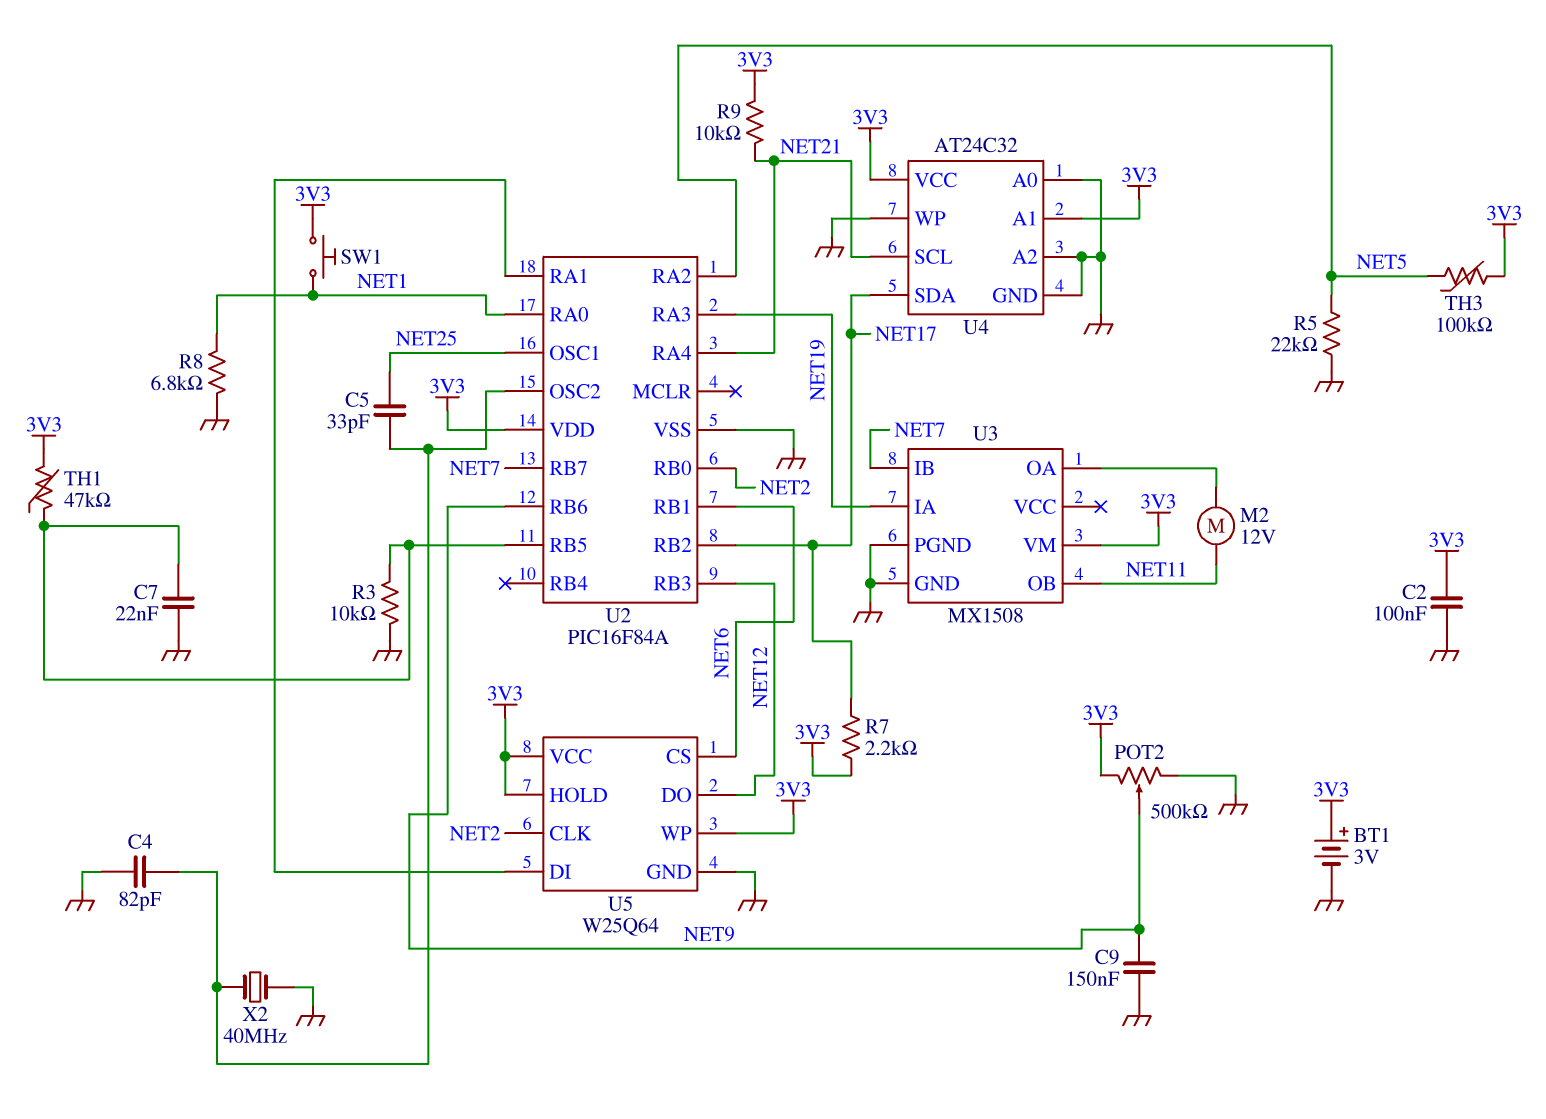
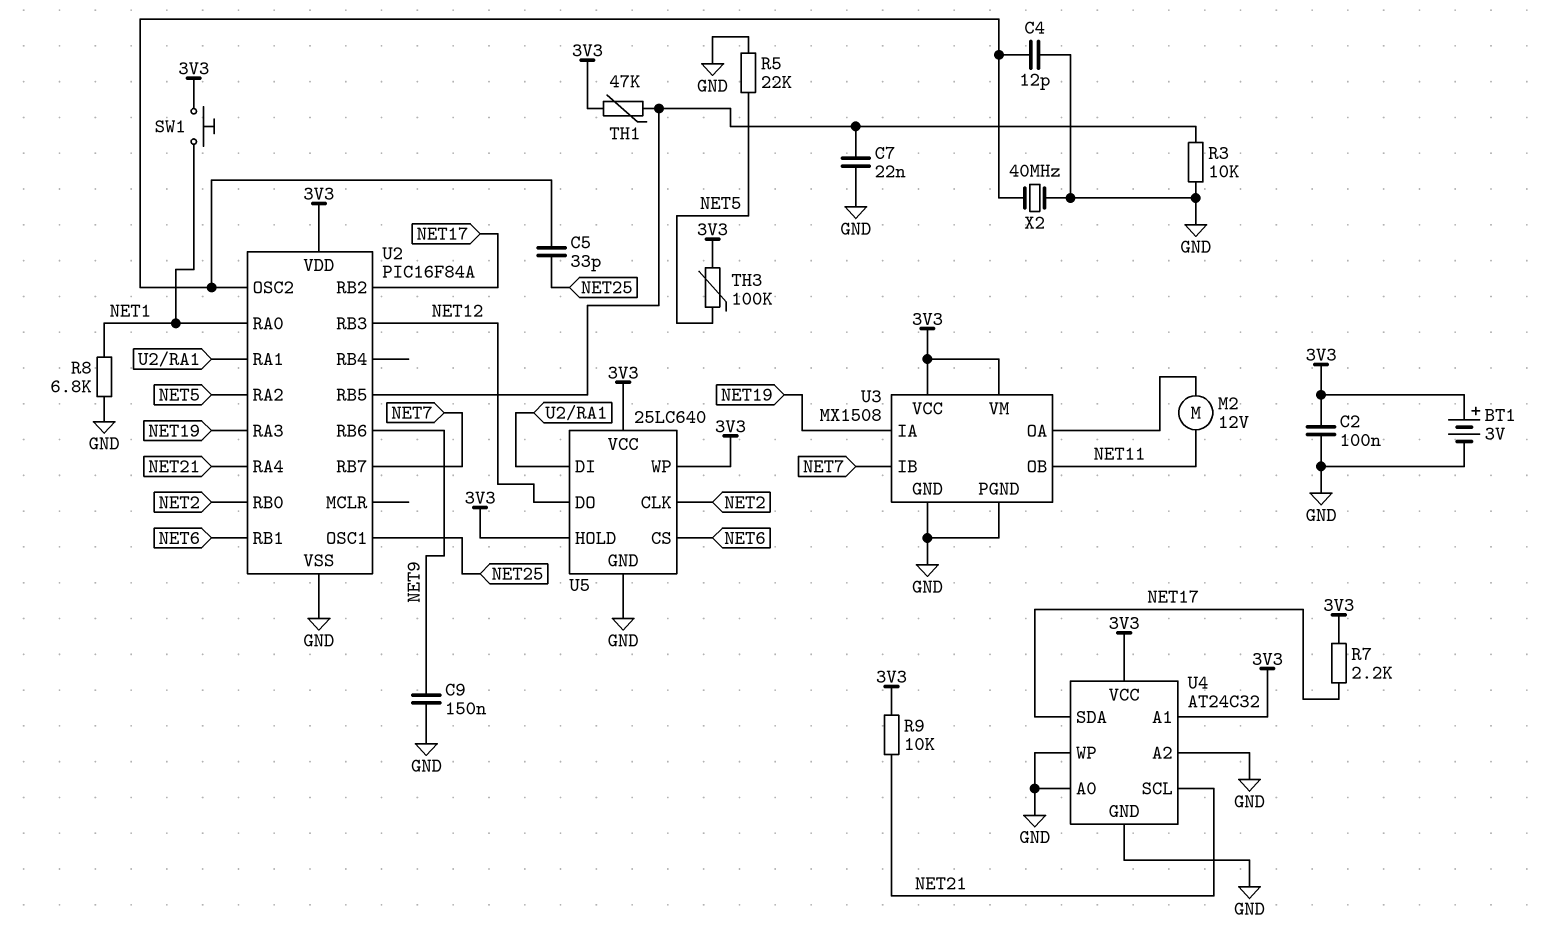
C4: 82pF (GND, U2/OSC2) -> 12pF (GND, U2/OSC2)
POT2: 500k (3V3, GND, wiper NET9) -> none
U3 pin VCC: none -> 3V3
U5: W25Q64 -> 25LC640

